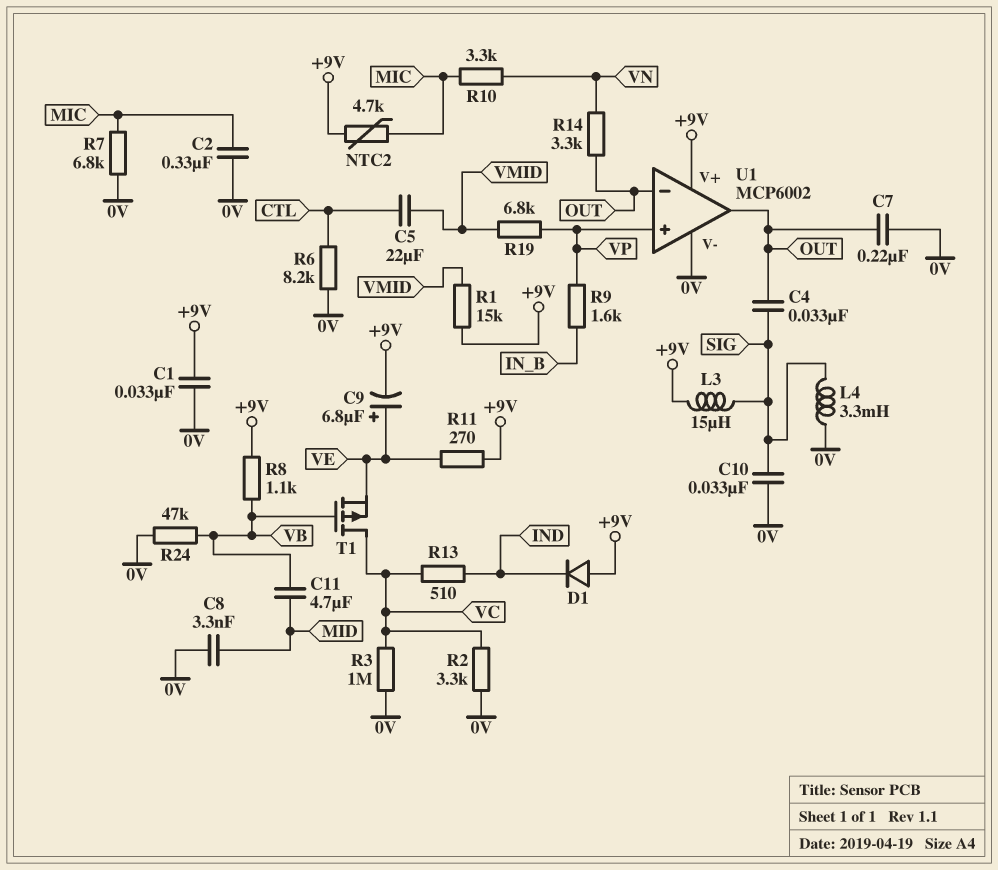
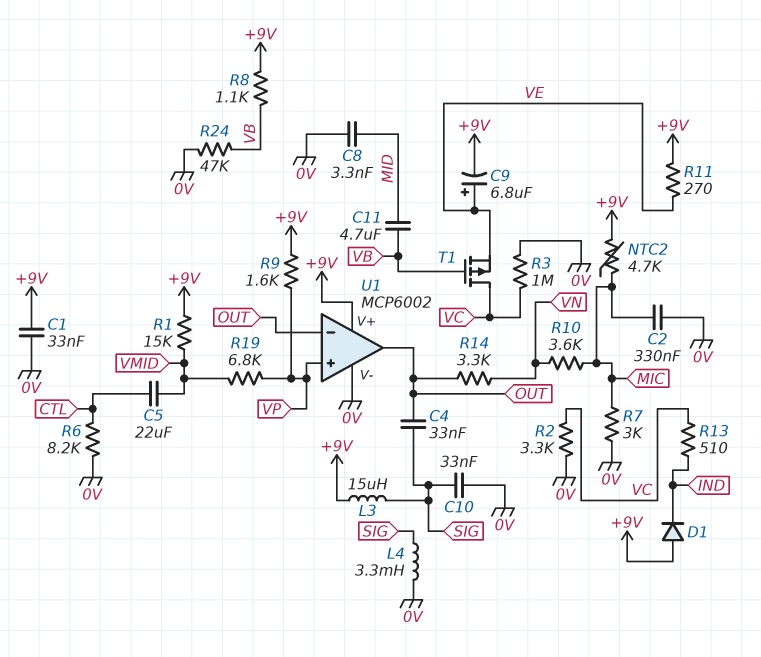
C7: 220nF (0V, OUT) -> none
R7: 6.8k (0V, MIC) -> 3k (0V, MIC)
R9: 1.6k (IN_B, VP) -> 1.6k (+9V, VP)
R10: 3.3k (MIC, VN) -> 3.6k (MIC, VN)

